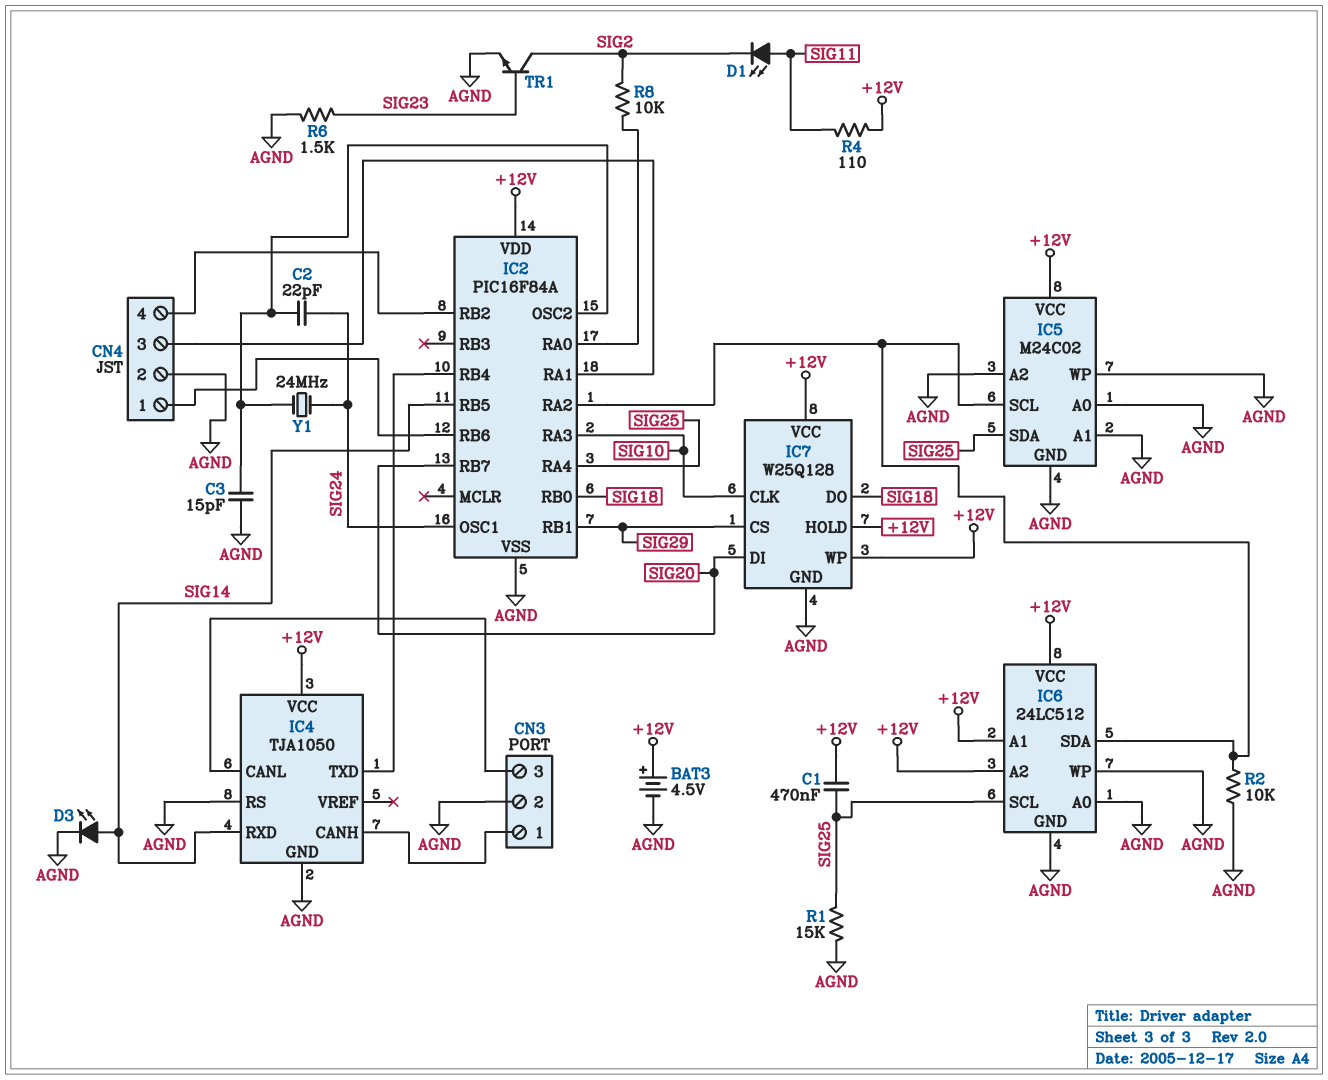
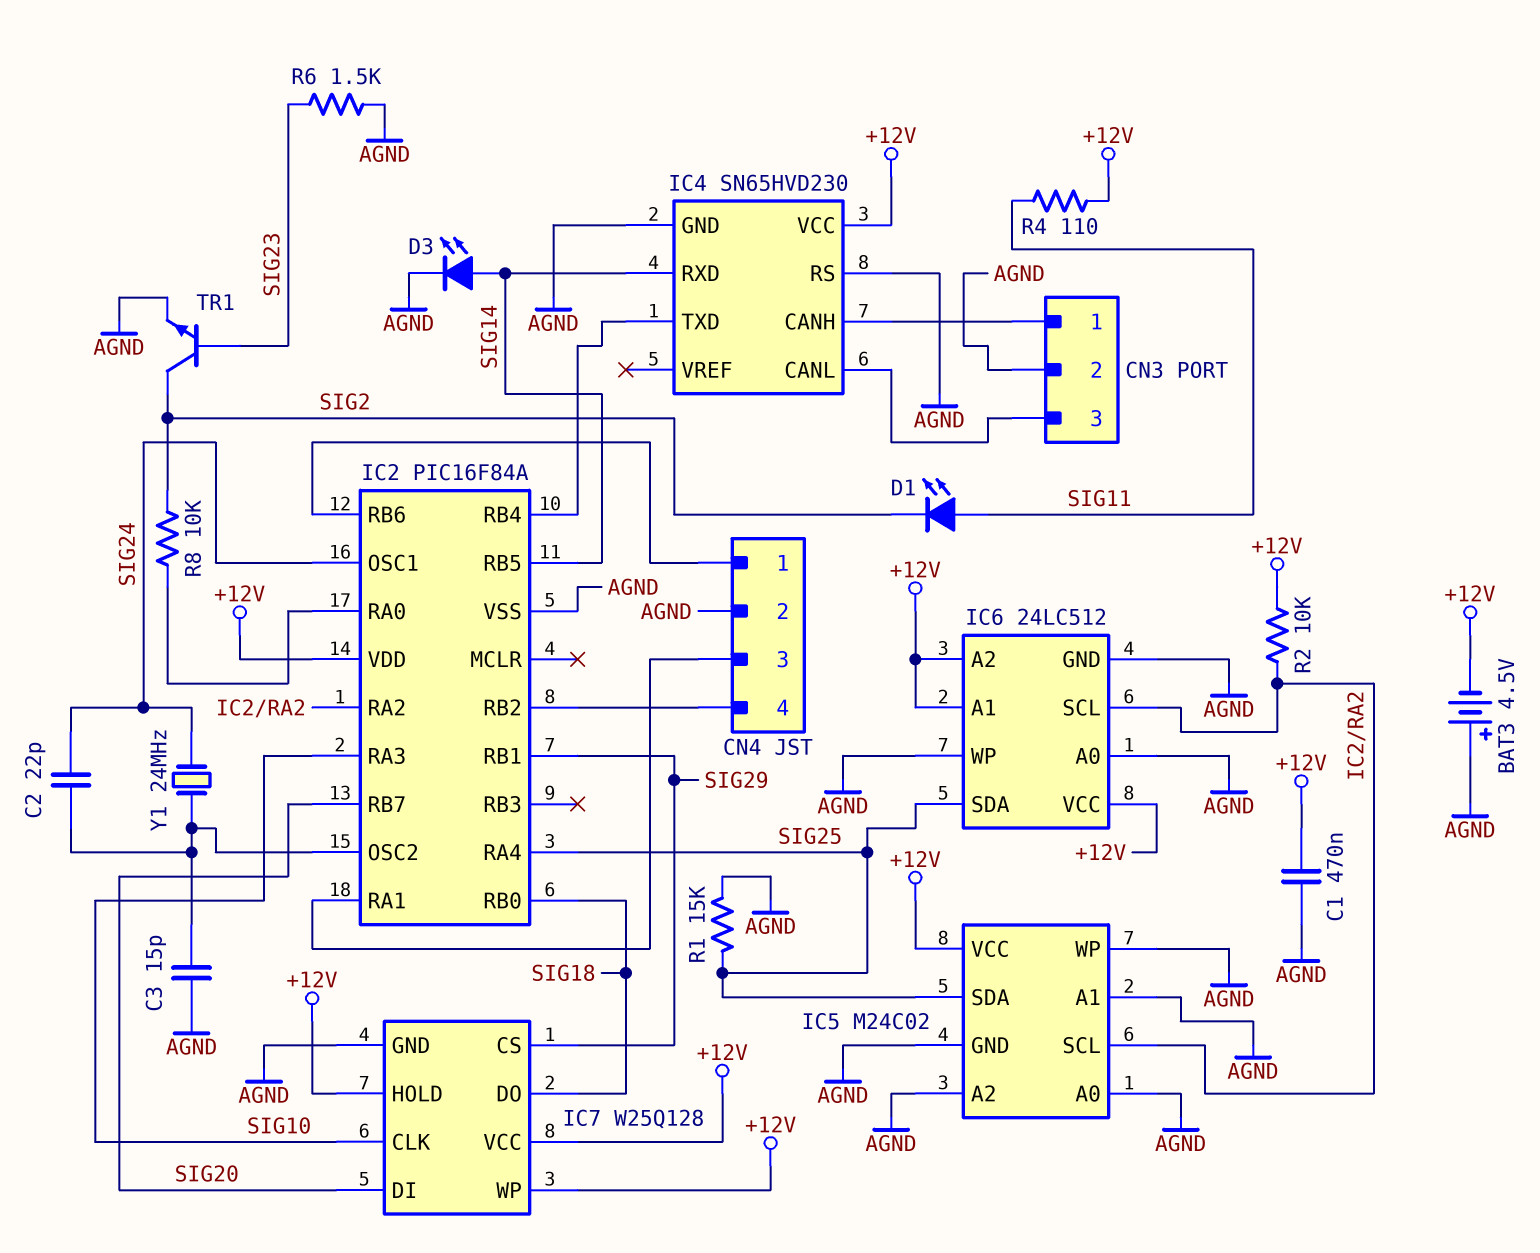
BAT3: 4.5V (plus +12V, minus AGND) -> 4.5V (plus AGND, minus +12V)
C1: 470nF (+12V, SIG25) -> 470nF (+12V, AGND)
IC4: TJA1050 -> SN65HVD230
IC6 pin SCL: SIG25 -> IC2/RA2
IC6 pin SDA: IC2/RA2 -> SIG25
R2: 10k (AGND, IC2/RA2) -> 10k (+12V, IC2/RA2)

